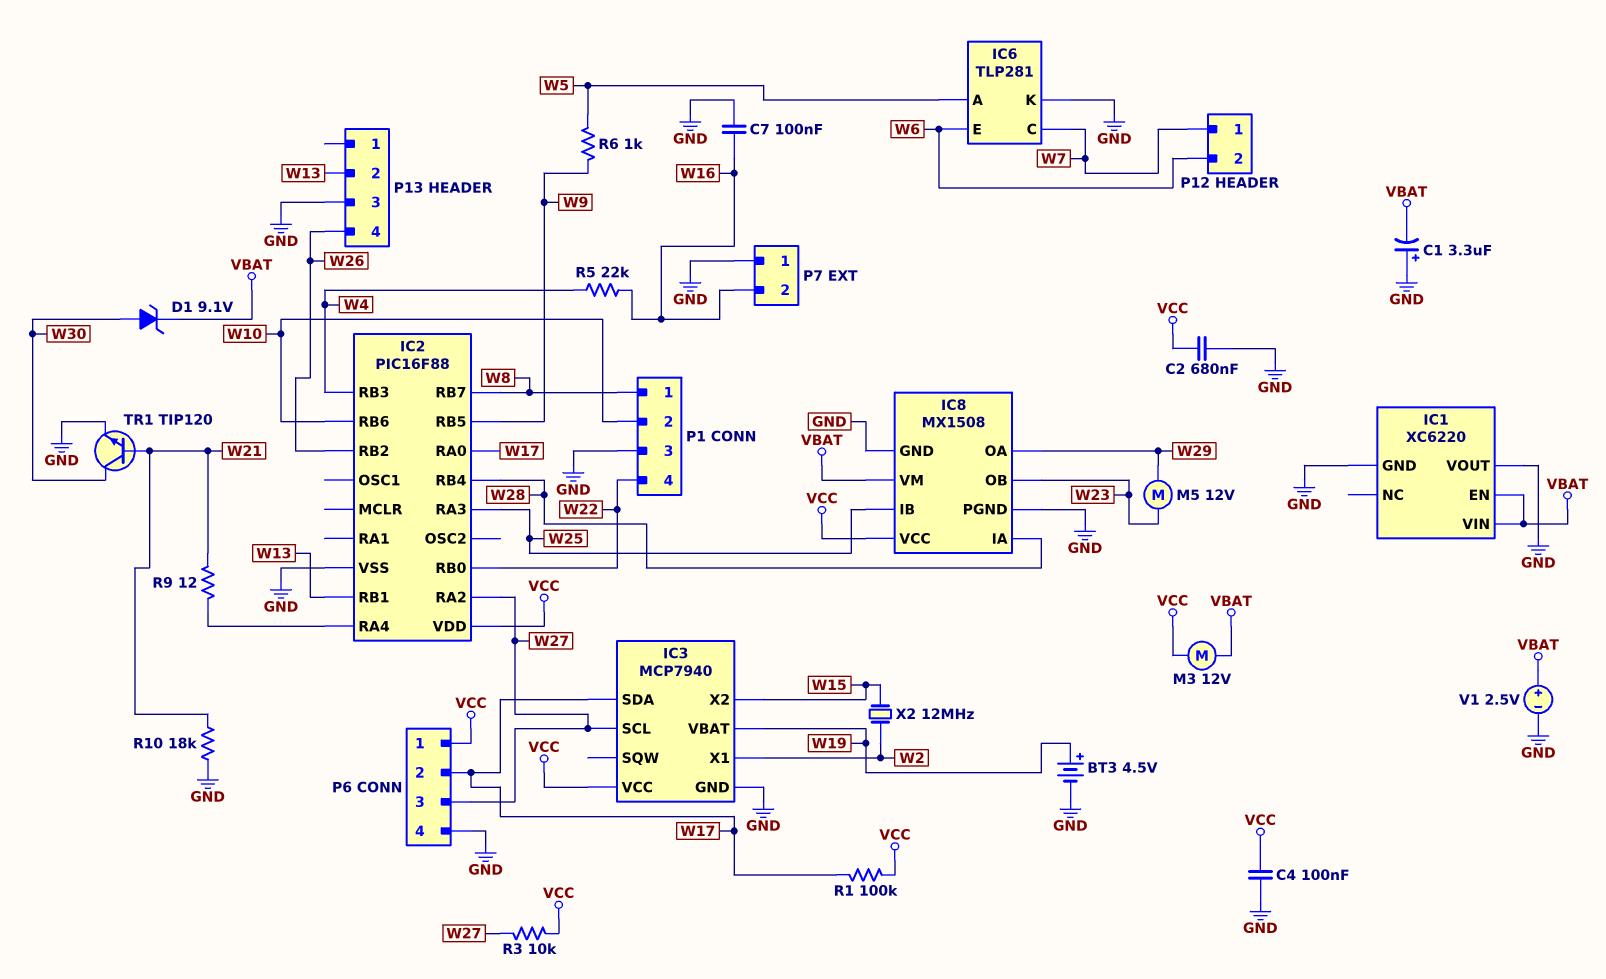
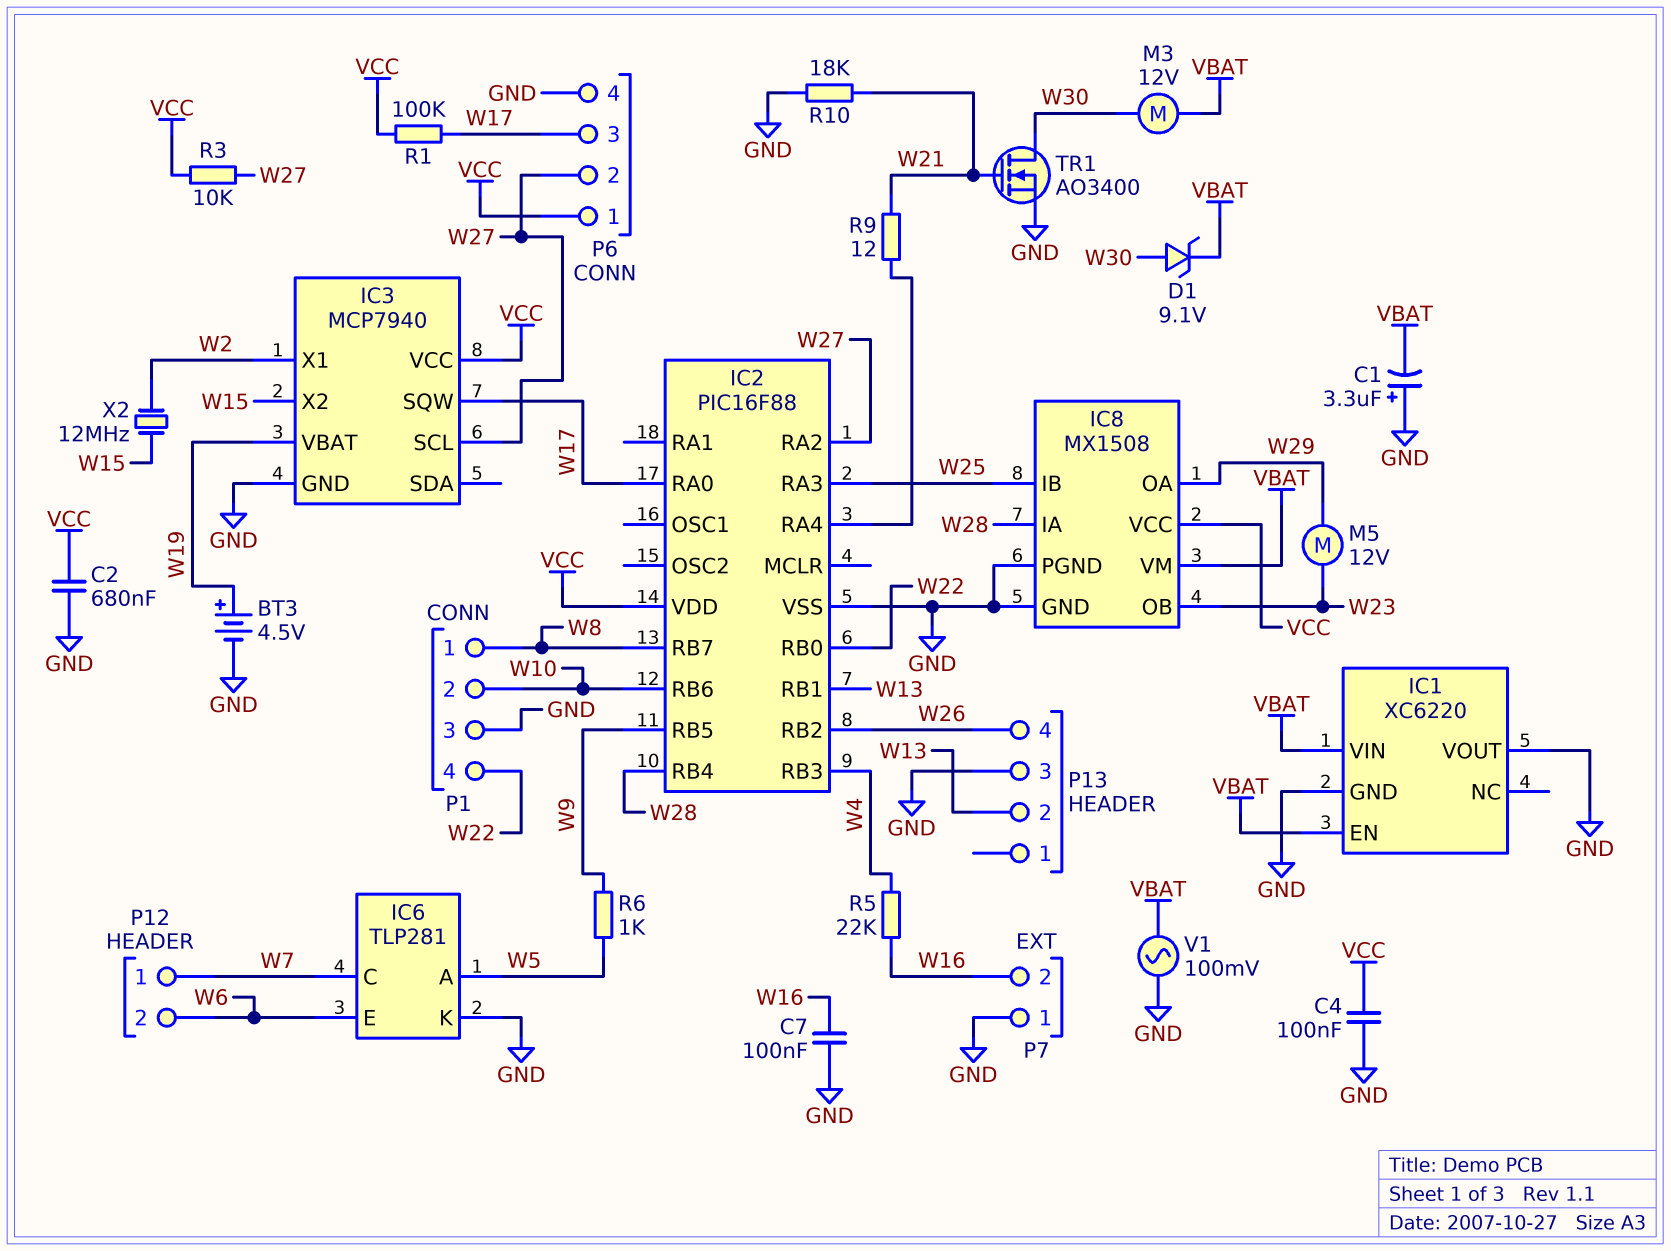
IC3 pin SDA: W17 -> none
IC3 pin SQW: none -> W17
M3: motor 12V (VBAT, VCC) -> motor 12V (VBAT, W30)
P6 pin 2: W17 -> W27
P6 pin 3: W27 -> W17
TR1: NPN TIP120 (B W21, C W30, E GND) -> NMOS AO3400 (G W21, D W30, S GND)
V1: 2.5V (plus VBAT, minus GND) -> AC 100mV (GND, VBAT)

